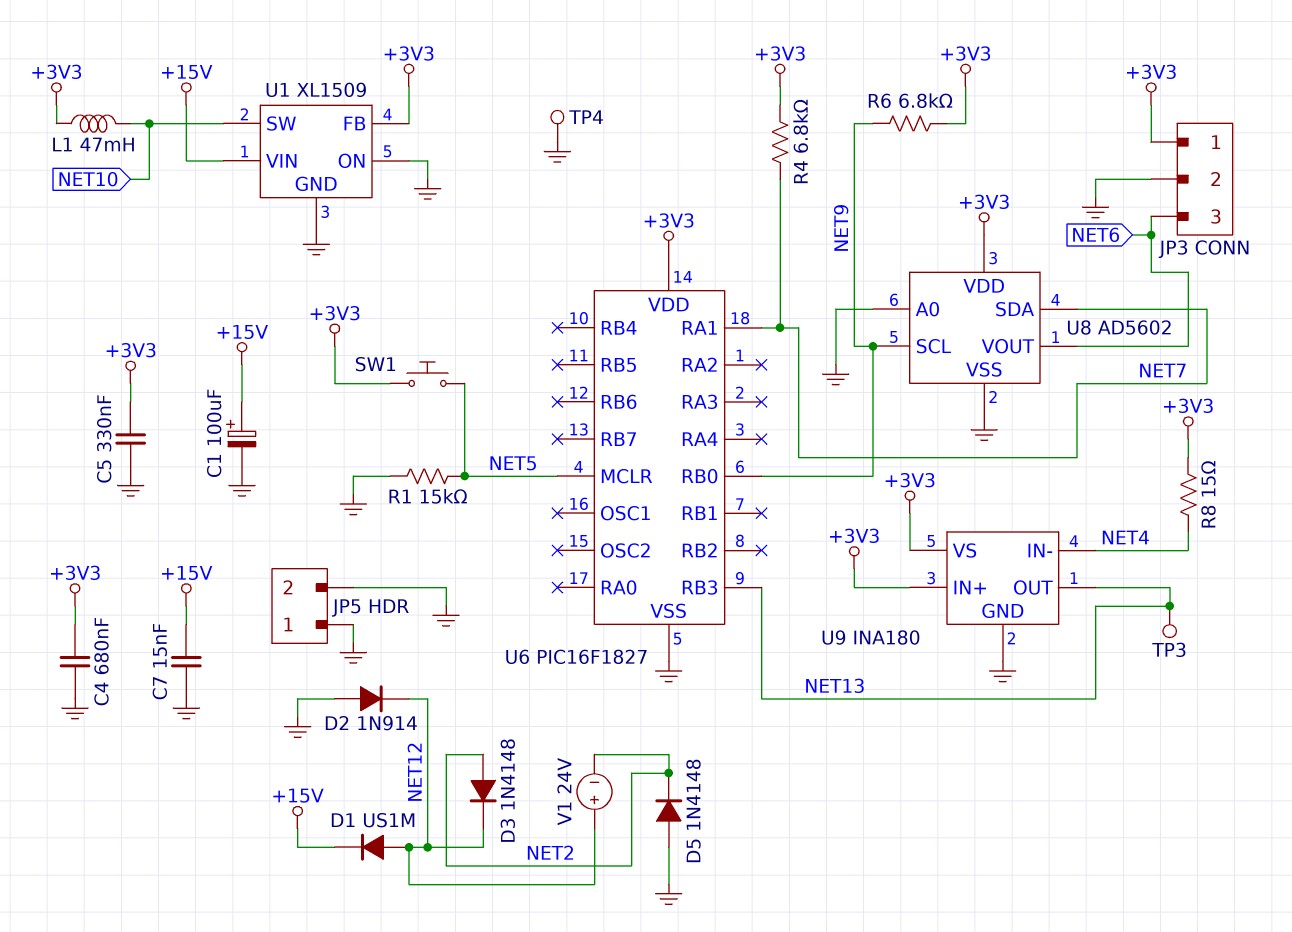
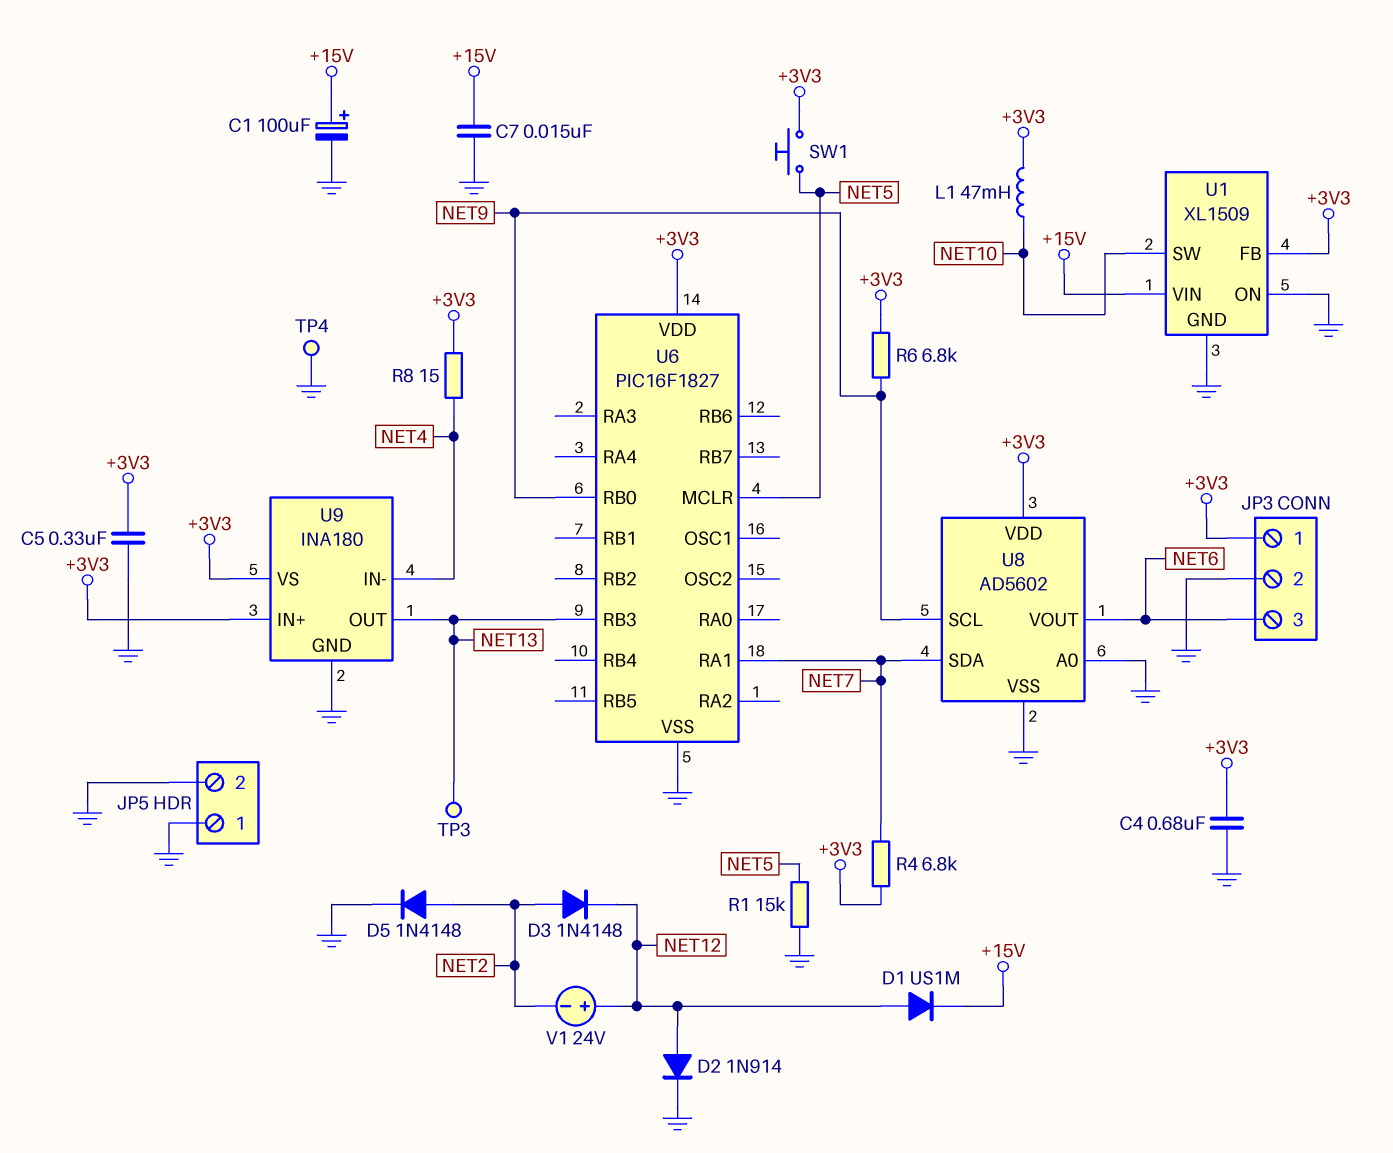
D2: diode 1N914 (A GND, K NET12) -> diode 1N914 (A NET12, K GND)
D5: diode 1N4148 (A GND, K NET2) -> diode 1N4148 (A NET2, K GND)

